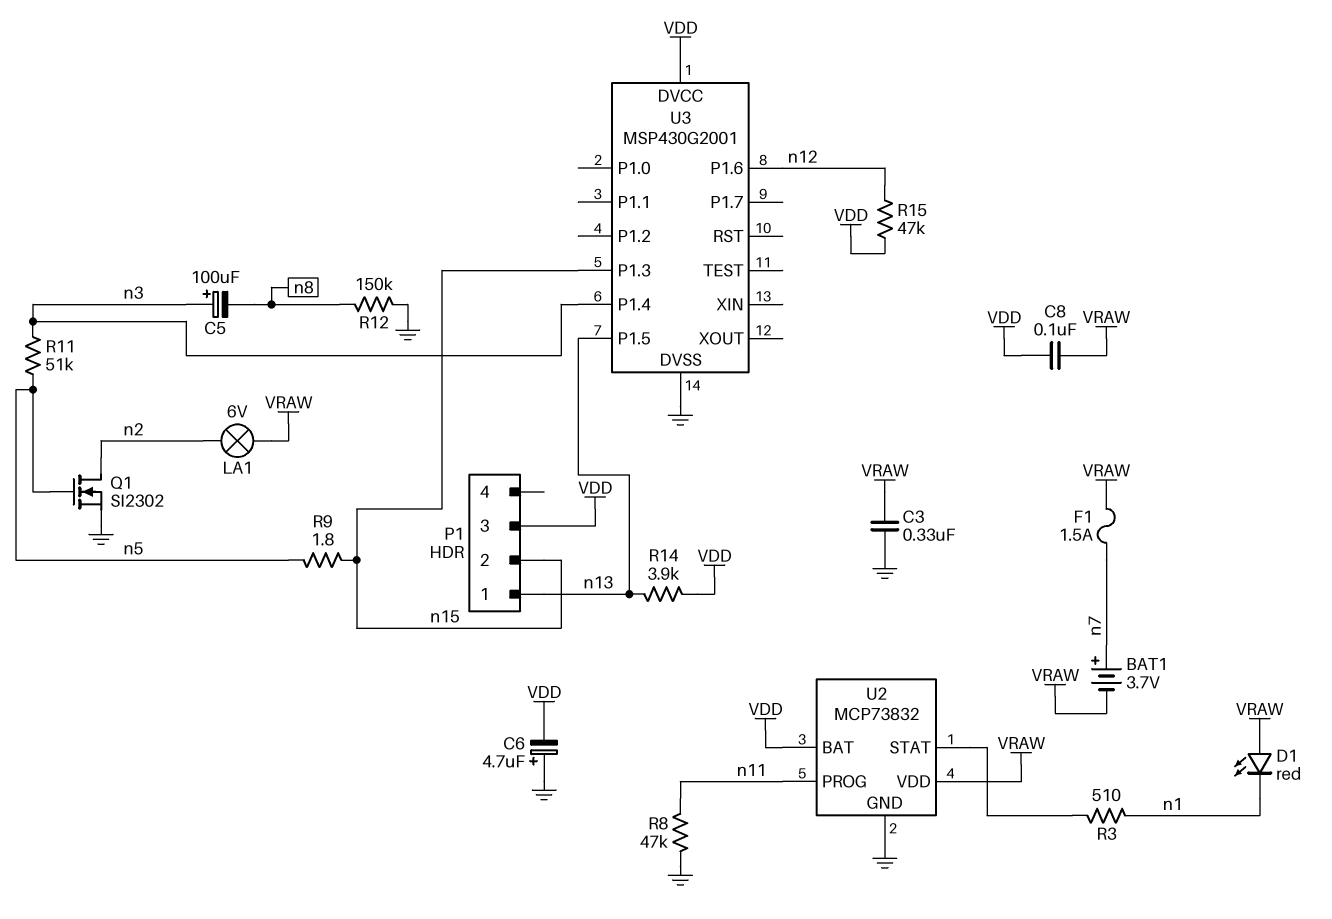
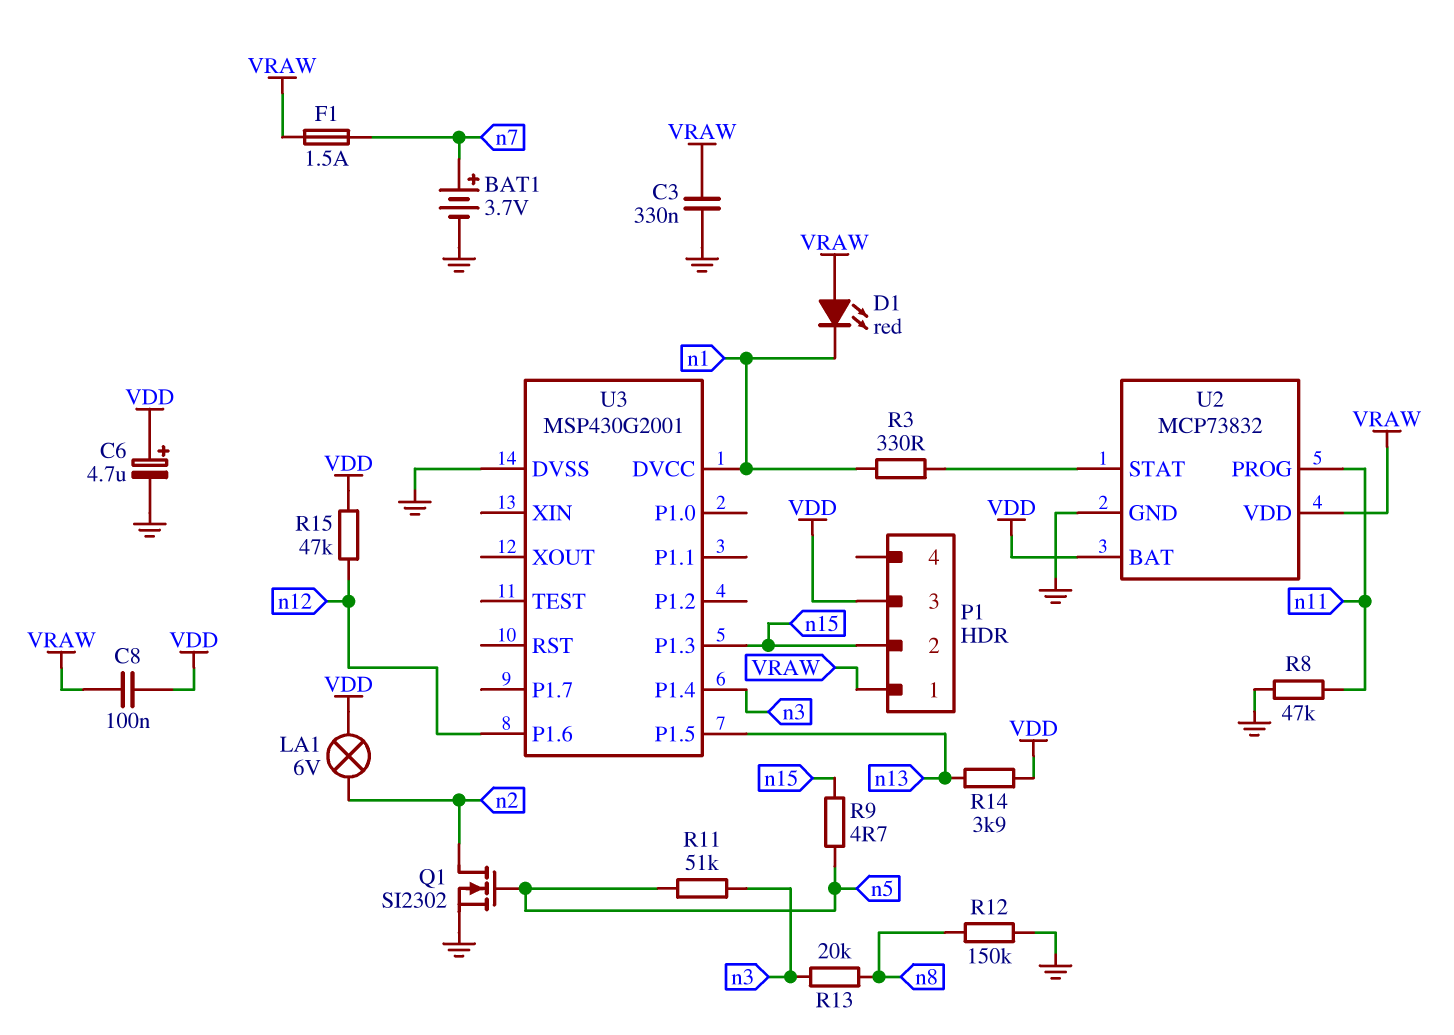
BAT1: 3.7V (plus n7, minus VRAW) -> 3.7V (plus n7, minus GND)
C5: 100uF (plus n3, minus n8) -> none
C6: 4.7uF (plus GND, minus VDD) -> 4.7uF (plus VDD, minus GND)
LA1: lamp 6V (VRAW, n2) -> lamp 6V (VDD, n2)
P1 pin 1: n13 -> VRAW
R3: 510 (U2/STAT, n1) -> 330 (U2/STAT, n1)
R9: 1.8 (n5, n15) -> 4.7 (n5, n15)
R13: none -> 20k (n3, n8)
U3 pin DVCC: VDD -> n1

